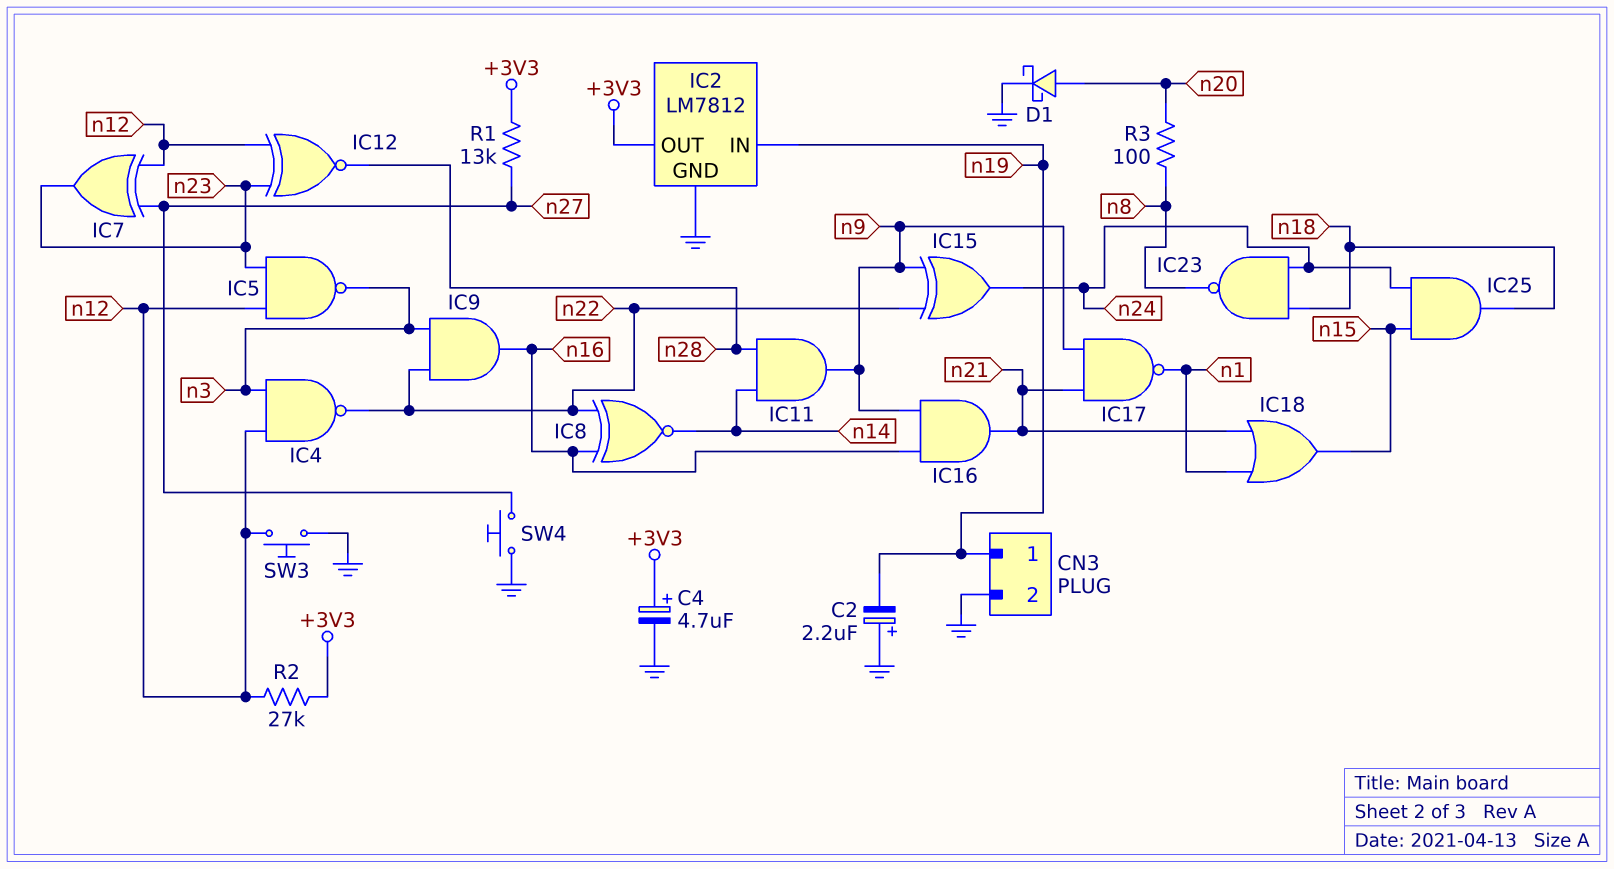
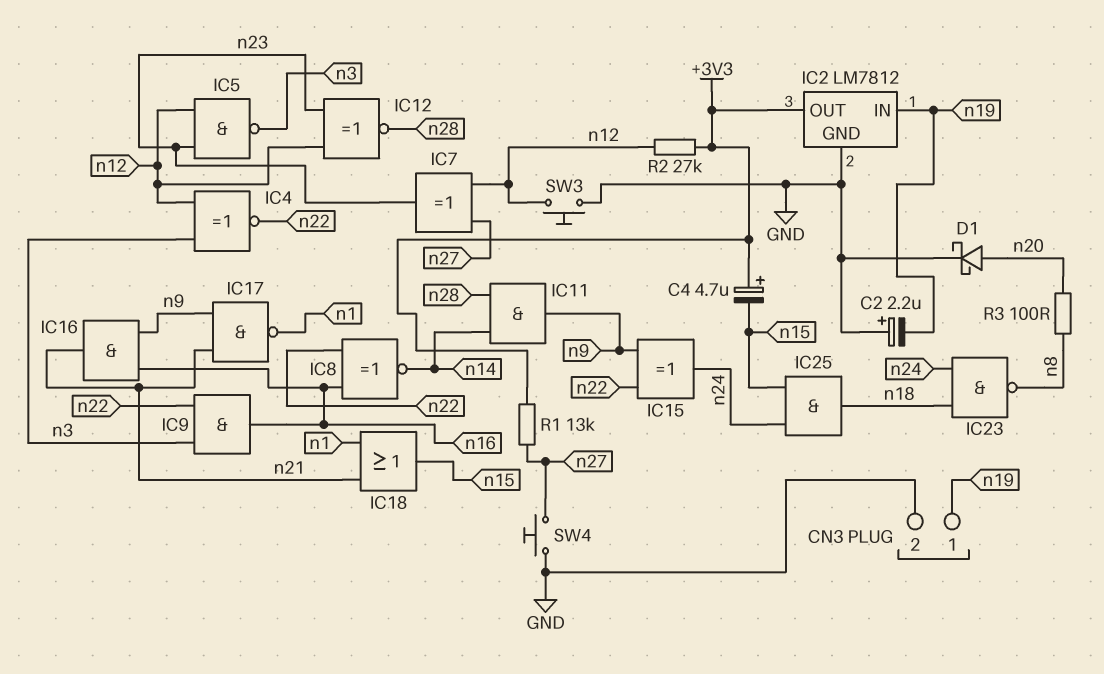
C4: 4.7uF (plus +3V3, minus GND) -> 4.7uF (plus +3V3, minus n15)
IC4: NAND (in n3, in n12, out n22) -> XNOR (in n3, in n12, out n22)

